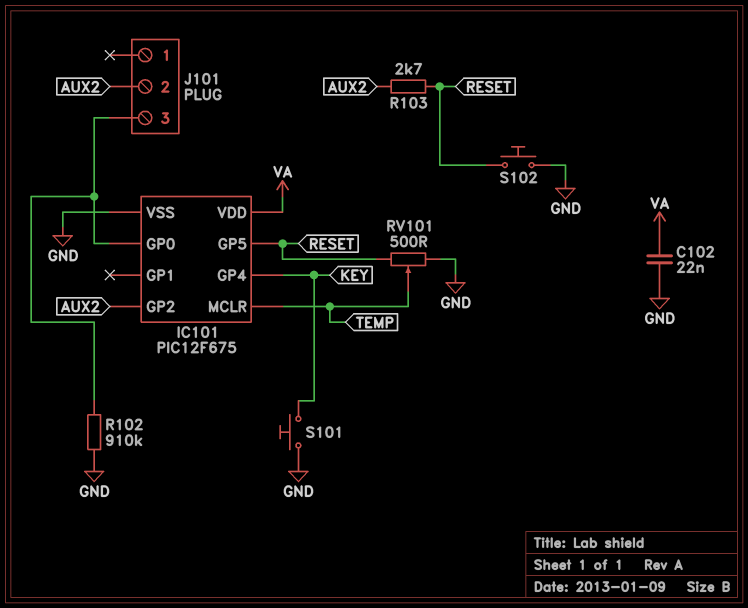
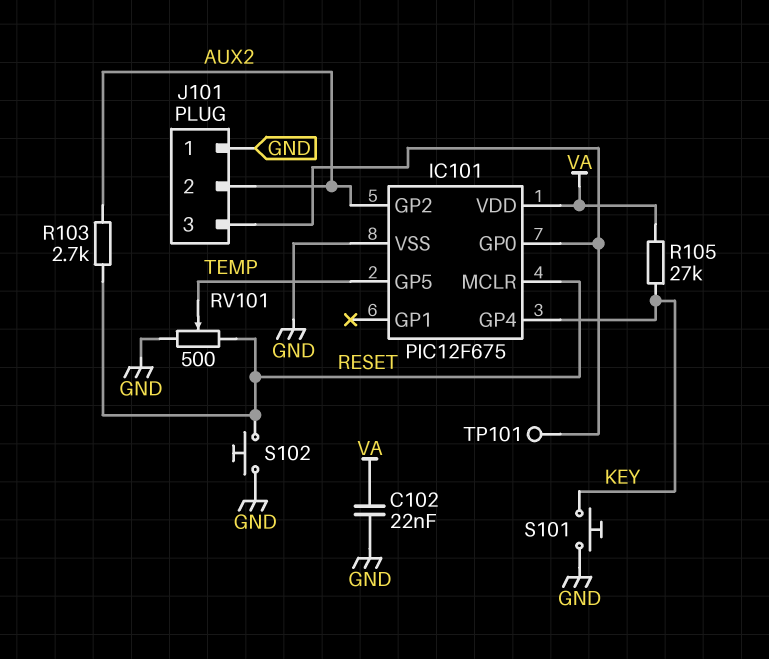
IC101 pin GP5: RESET -> TEMP
IC101 pin MCLR: TEMP -> RESET
J101 pin 1: none -> GND
R102: 910k (GND, IC101/GP0) -> none
R105: none -> 27k (KEY, VA)
TP101: none -> test point (IC101/GP0)

